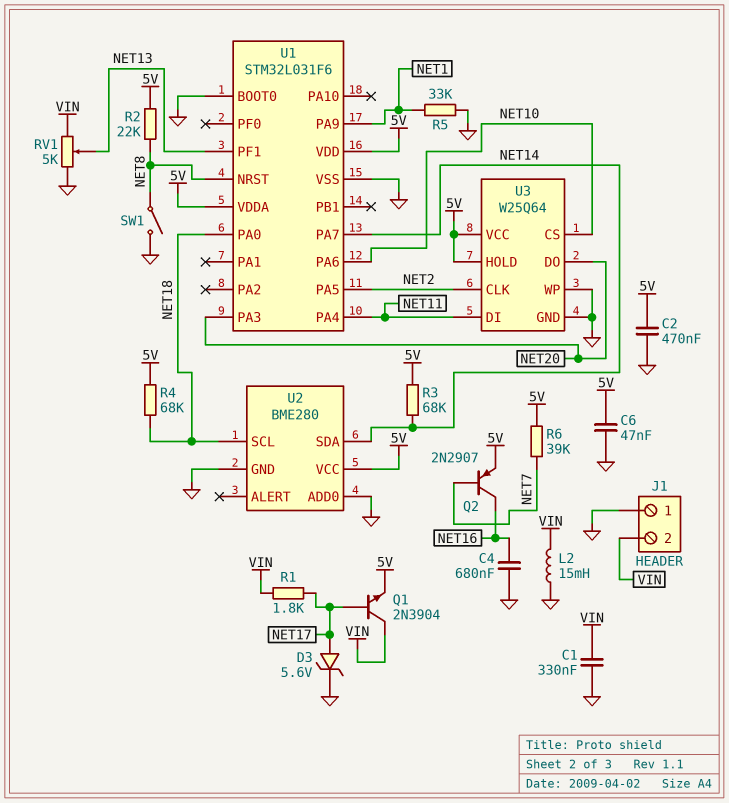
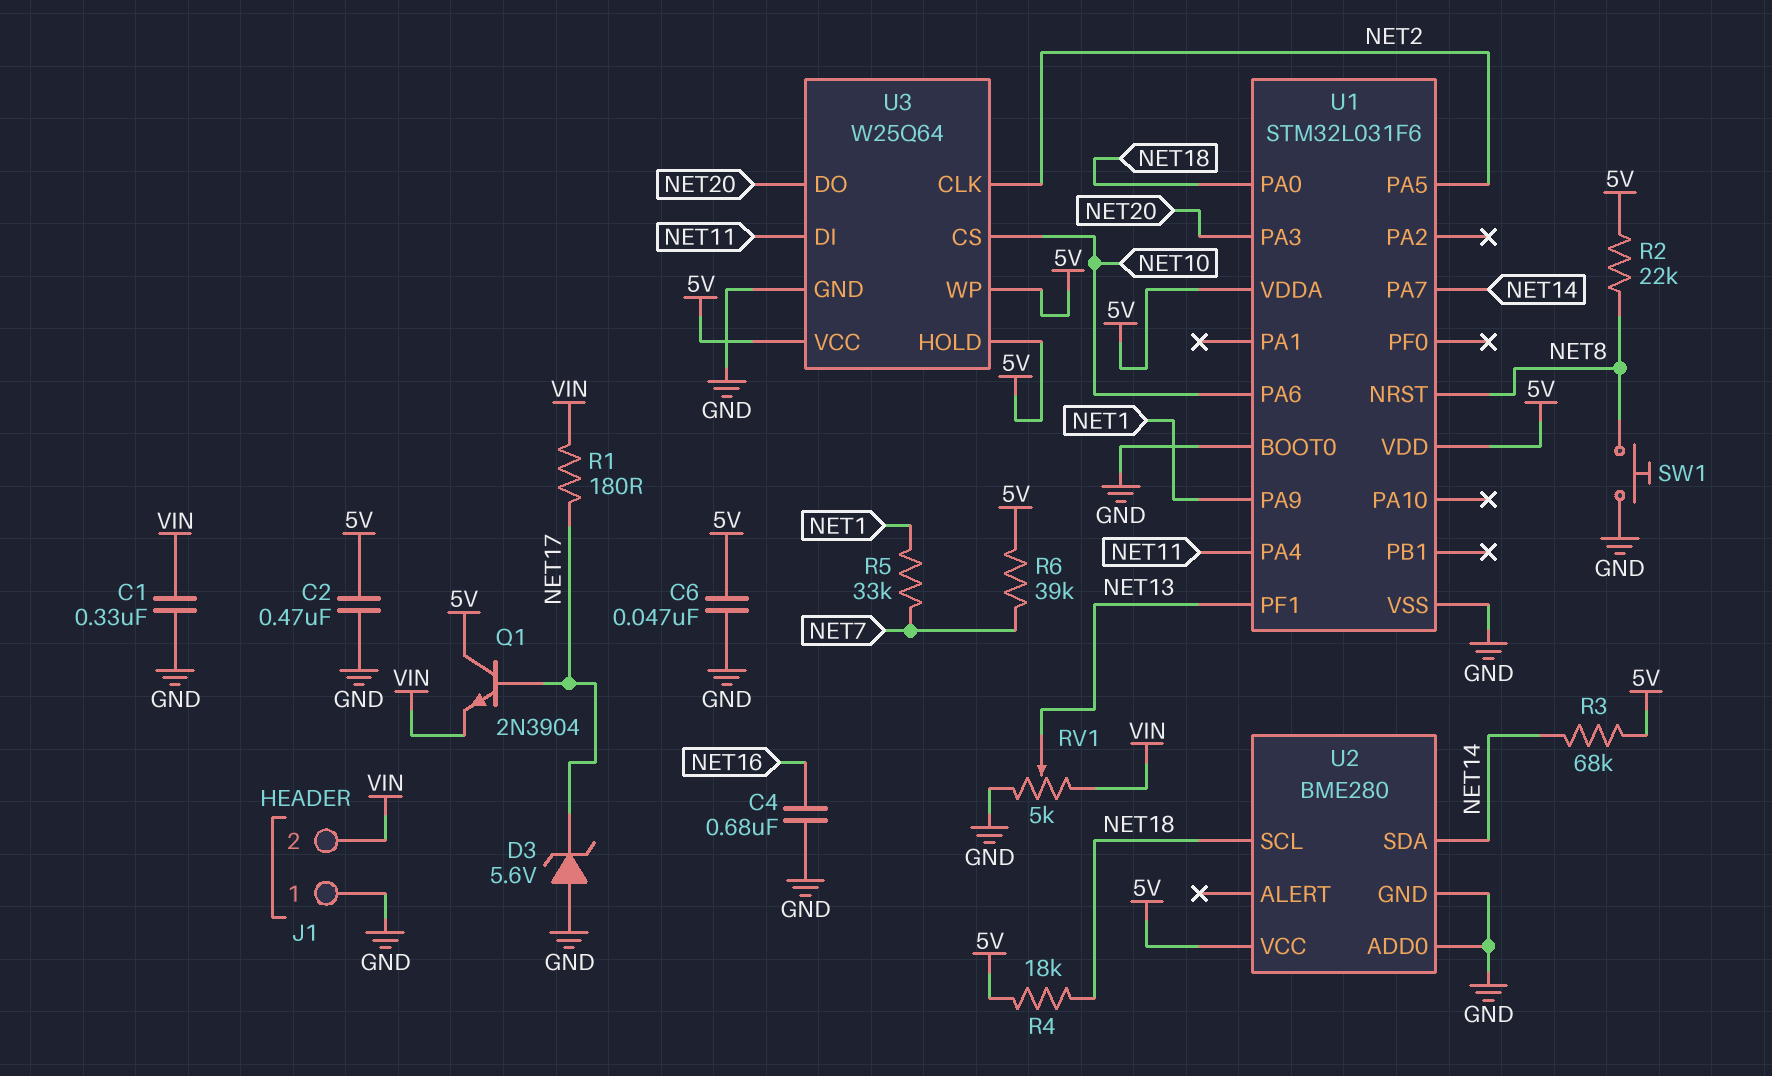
D3: zener 5.6V (A NET17, K GND) -> zener 5.6V (A GND, K NET17)
L2: 15mH (GND, VIN) -> none
Q1: NPN 2N3904 (B NET17, C VIN, E 5V) -> NPN 2N3904 (B NET17, C 5V, E VIN)
Q2: PNP 2N2907 (B NET7, C NET16, E 5V) -> none
R1: 1.8k (NET17, VIN) -> 180 (NET17, VIN)
R4: 68k (5V, NET18) -> 18k (5V, NET18)
R5: 33k (GND, NET1) -> 33k (NET1, NET7)
SW1: switch (GND, NET8) -> button (GND, NET8)
U3 pin WP: GND -> 5V

